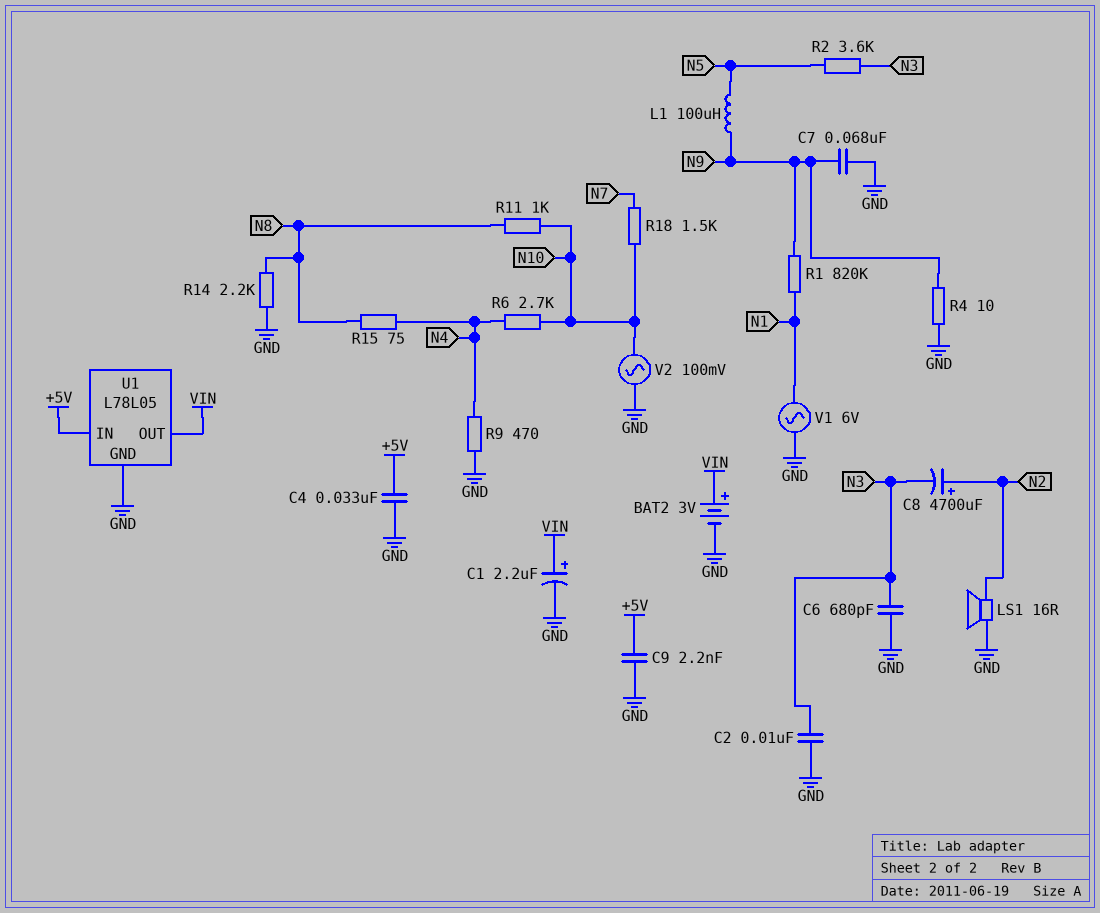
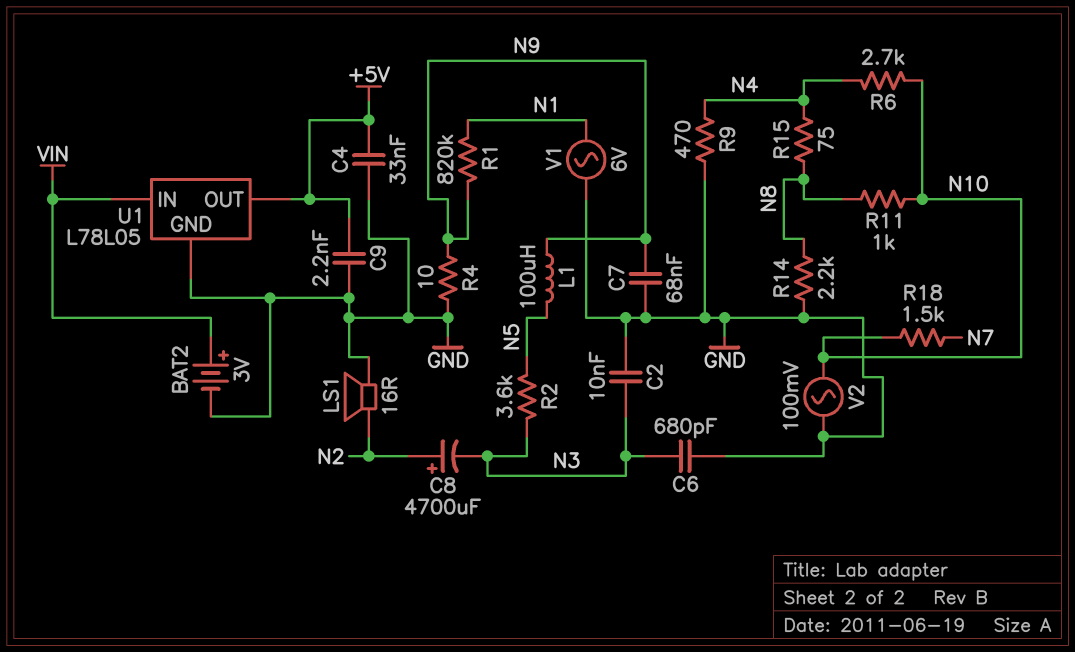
C1: 2.2uF (plus VIN, minus GND) -> none
U1 pin IN: +5V -> VIN
U1 pin OUT: VIN -> +5V

